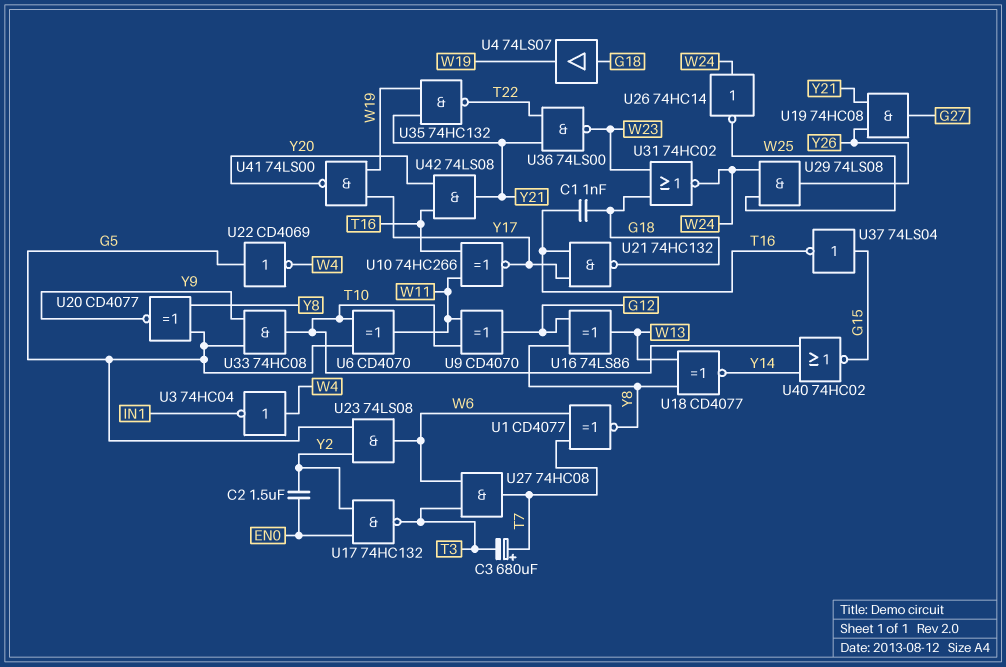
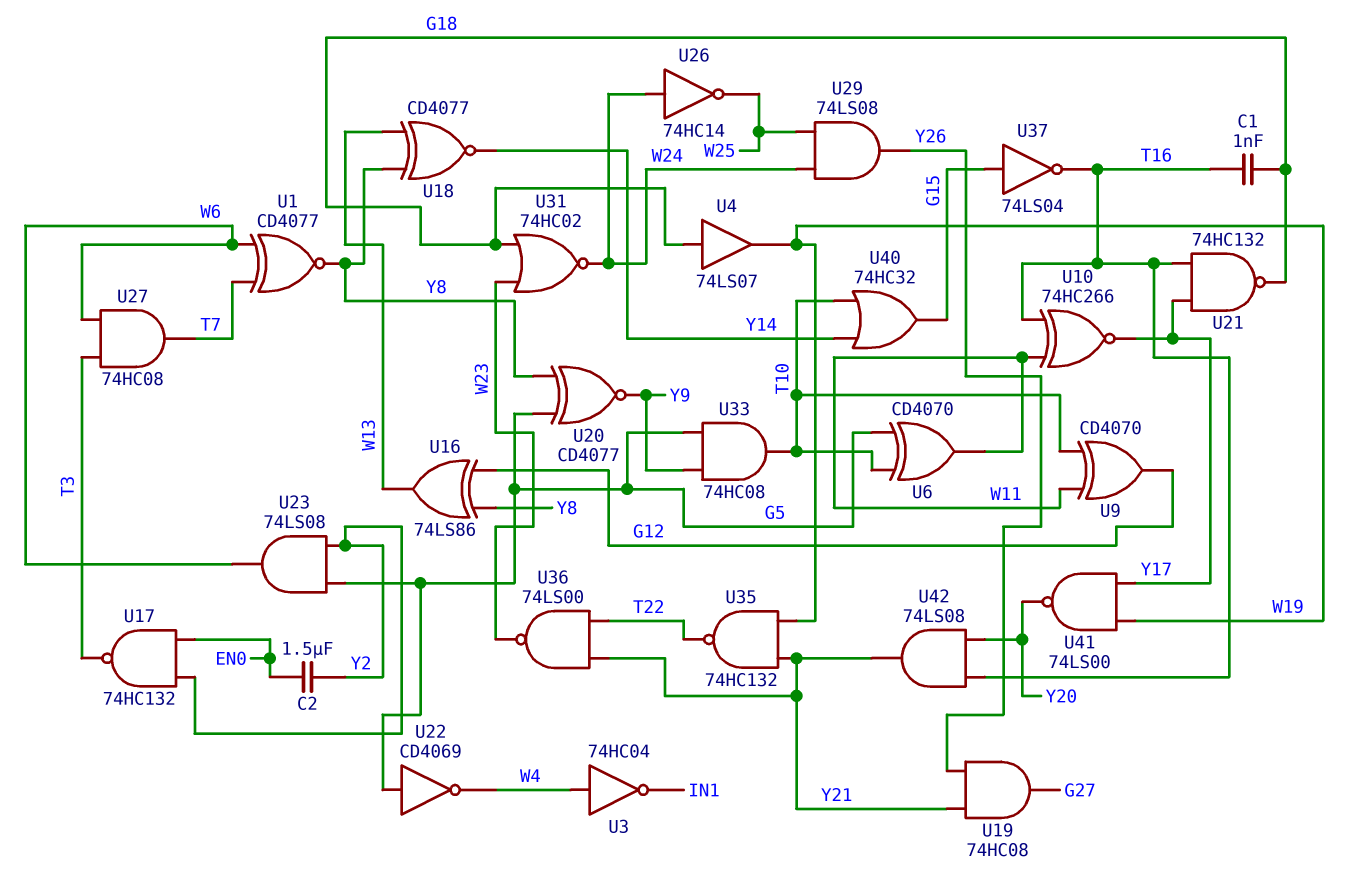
C3: 680uF (plus T7, minus T3) -> none
U40: NOR 74HC02 (in T10, in Y14, out G15) -> OR 74HC32 (in T10, in Y14, out G15)

